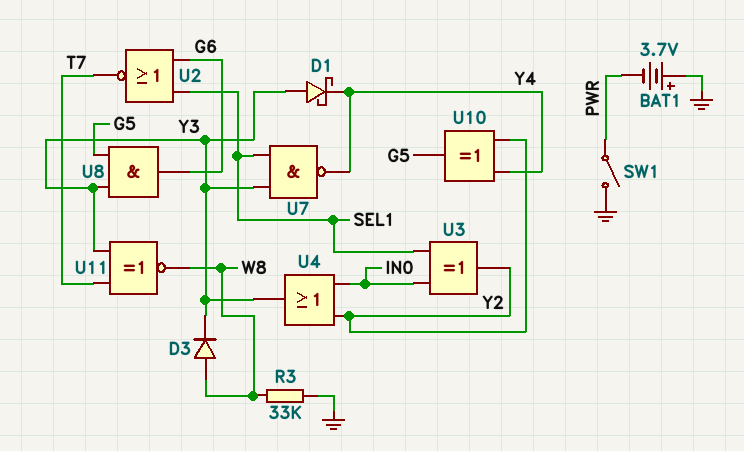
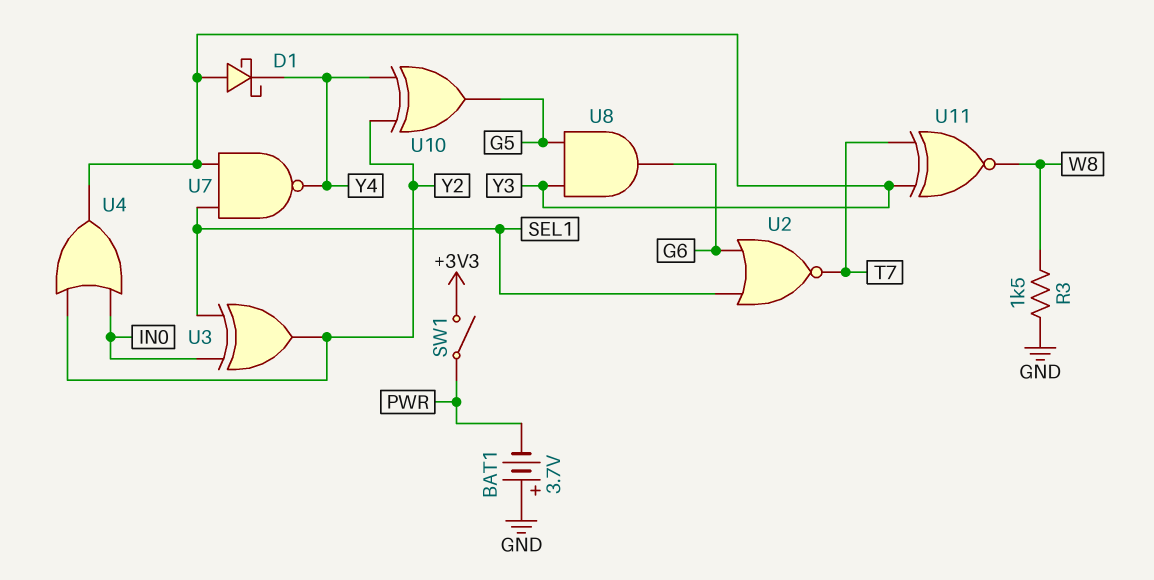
D3: diode (A W8, K Y3) -> none
R3: 33k (GND, W8) -> 1.5k (GND, W8)
SW1: switch (GND, PWR) -> switch (+3V3, PWR)

